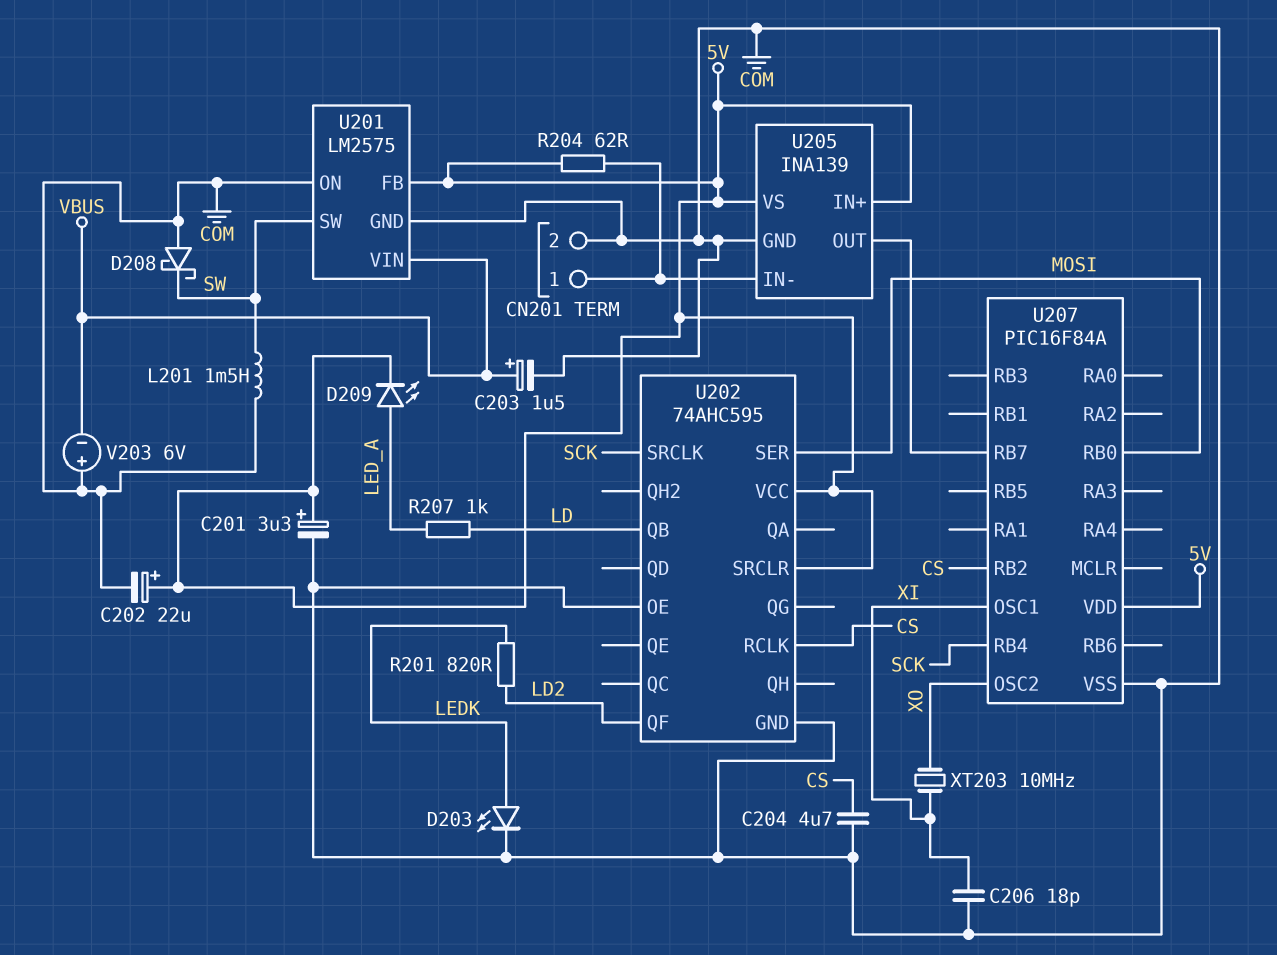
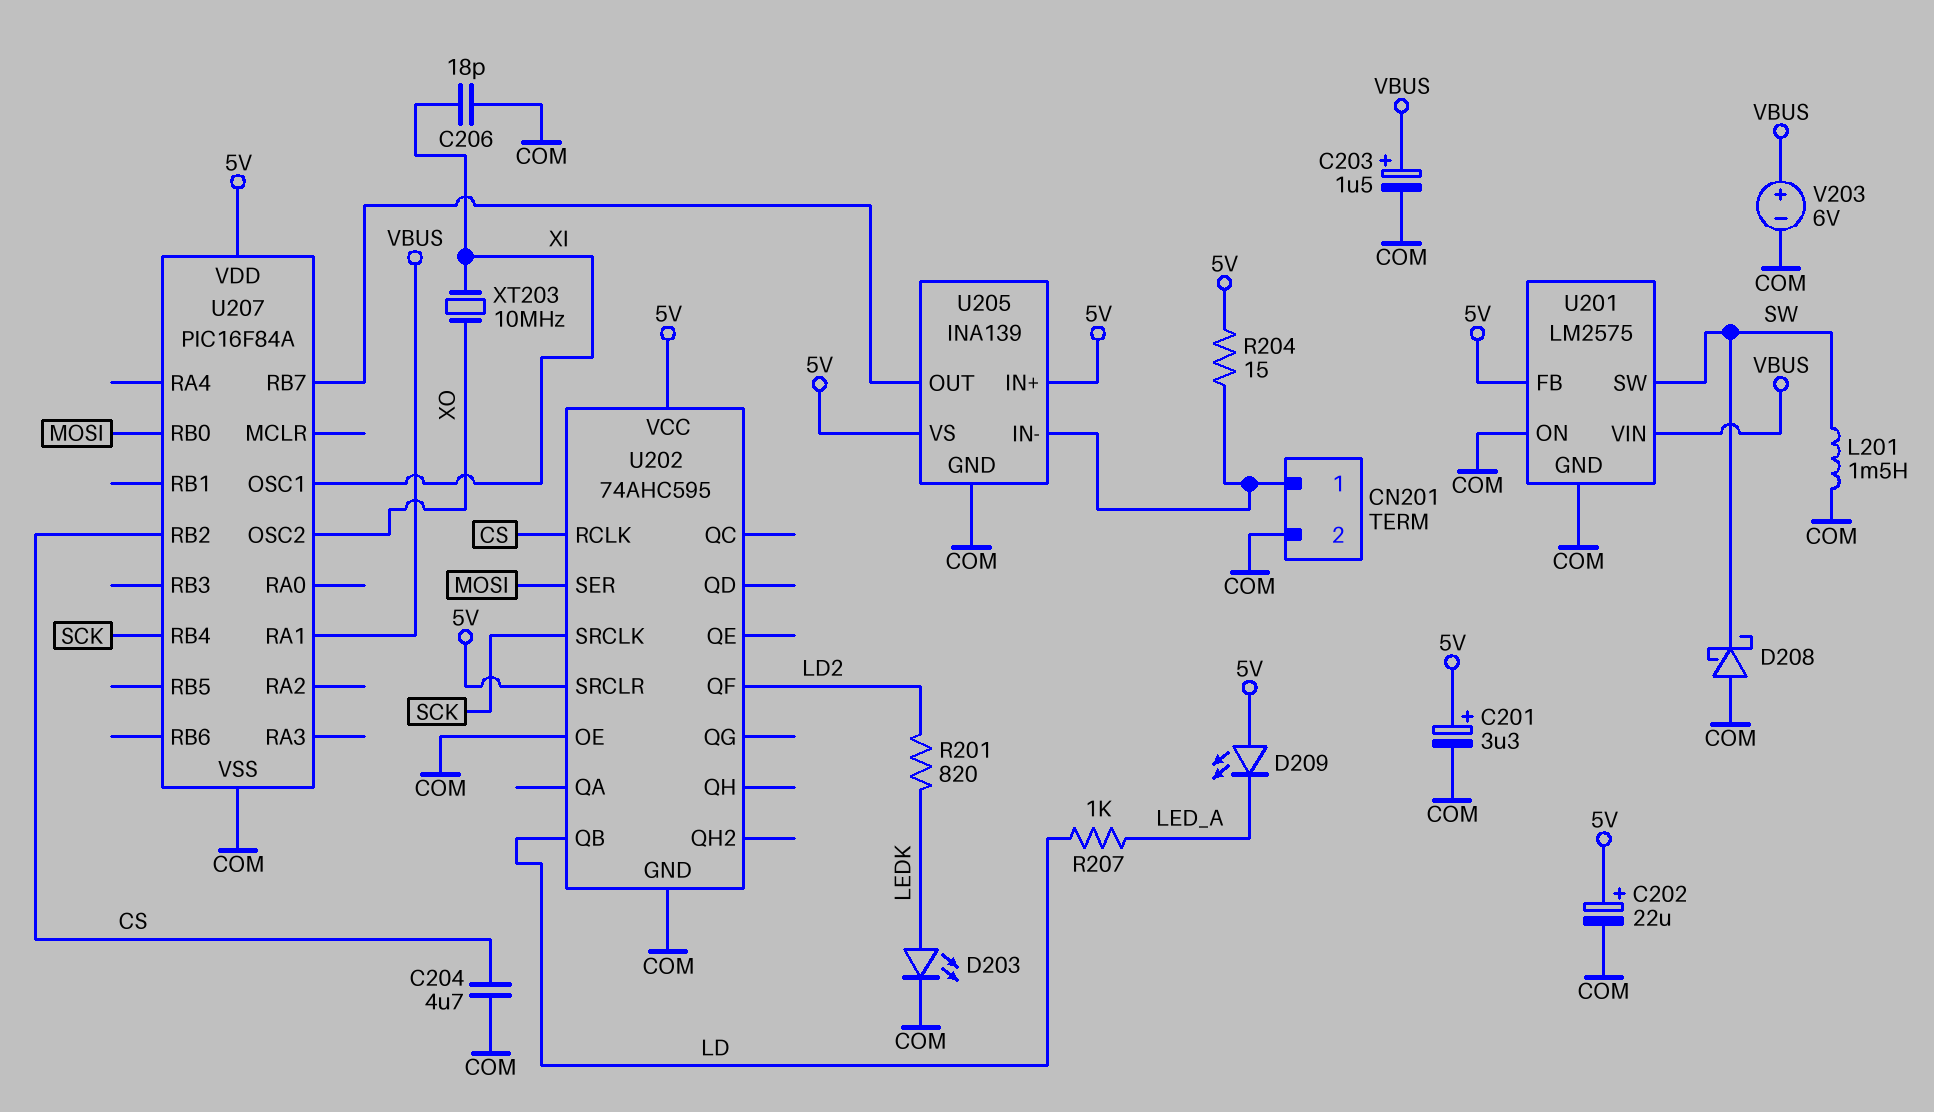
D209: LED (A LED_A, K 5V) -> LED (A 5V, K LED_A)
R204: 62 (5V, CN201/1) -> 15 (5V, CN201/1)
U207 pin RA1: none -> VBUS
V203: 6V (plus COM, minus VBUS) -> 6V (plus VBUS, minus COM)

